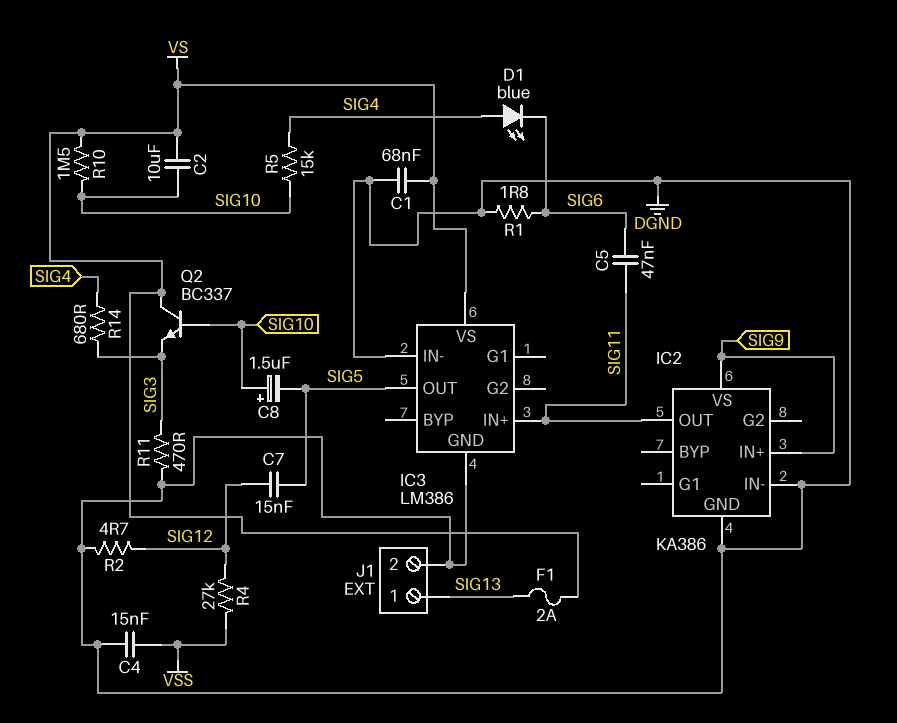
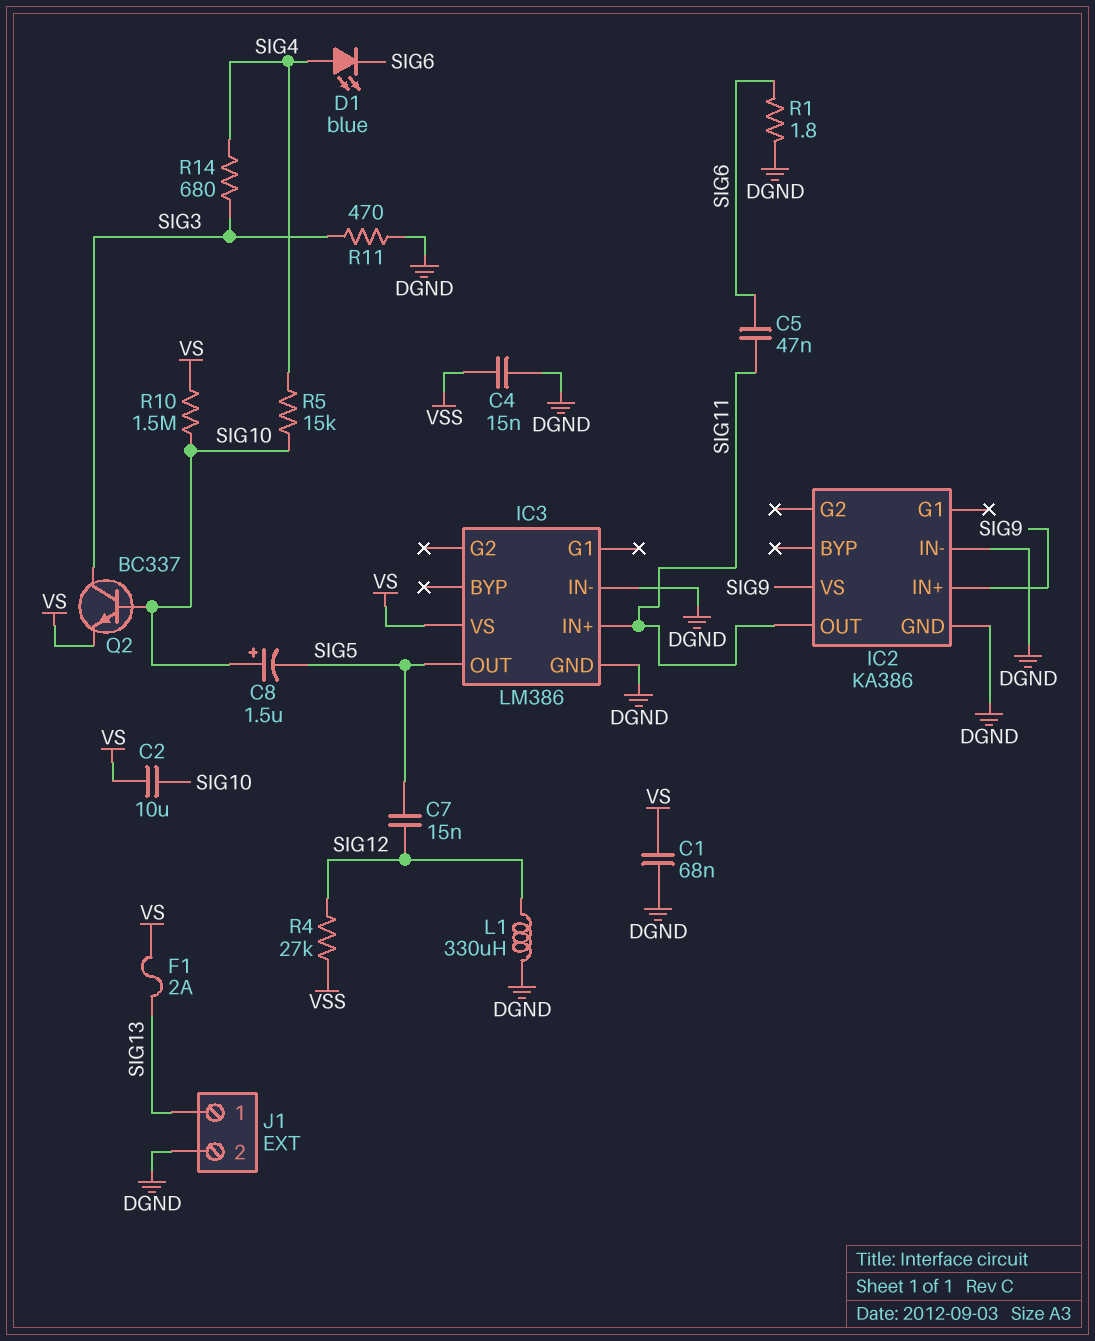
L1: none -> 330uH (DGND, SIG12)
Q2: NPN BC337 (B SIG10, C VS, E SIG3) -> NPN BC337 (B SIG10, C SIG3, E VS)
R2: 4.7 (DGND, SIG12) -> none

